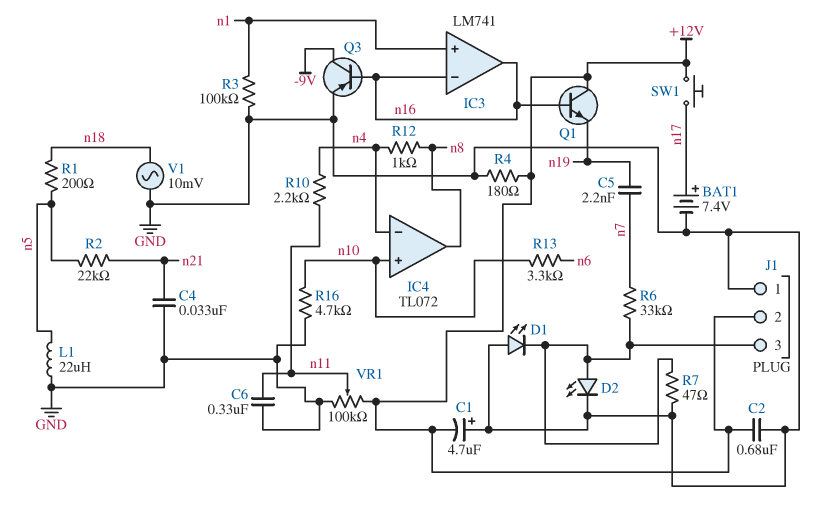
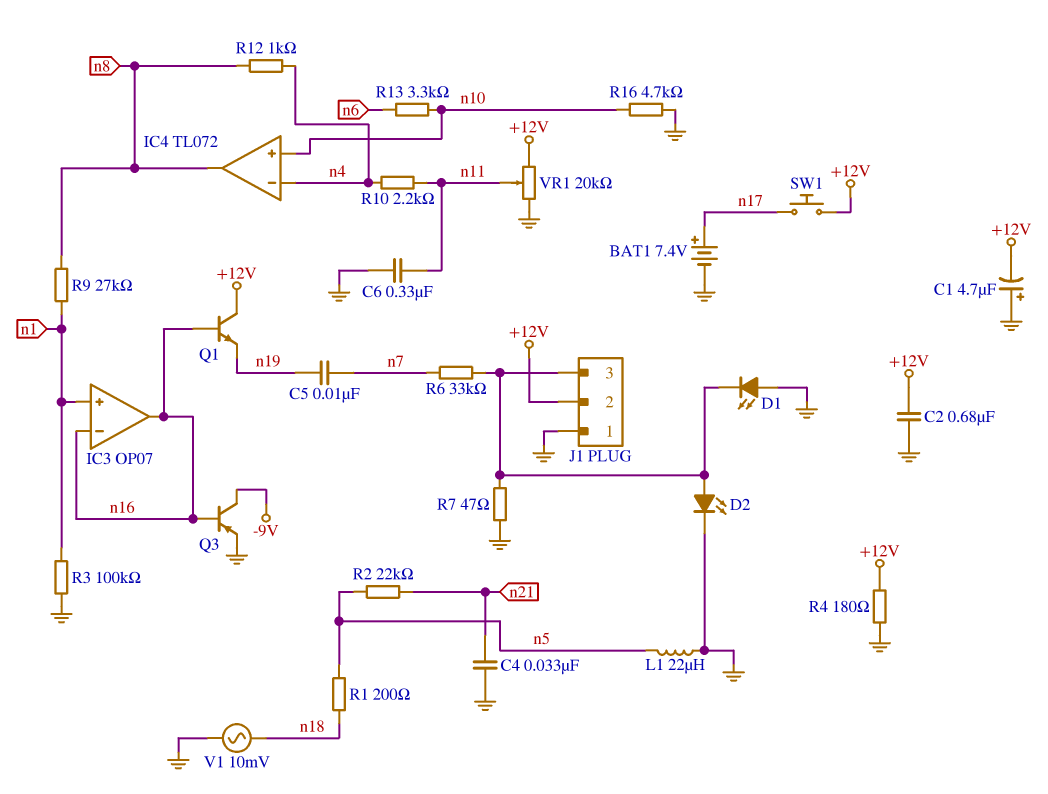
C5: 2.2nF (n7, n19) -> 10nF (n7, n19)
IC3: LM741 -> OP07
R9: none -> 27k (n1, n8)
VR1: 100k (+12V, GND, wiper n11) -> 20k (+12V, GND, wiper n11)

